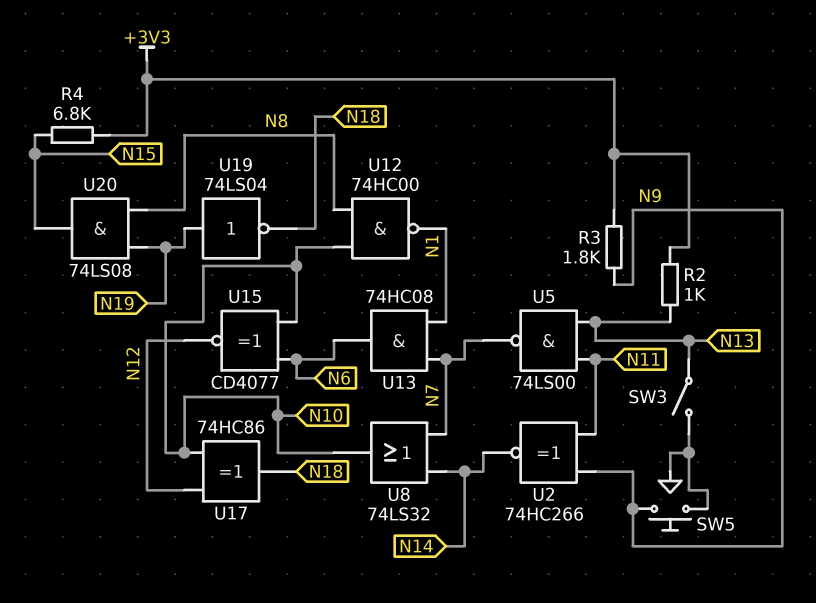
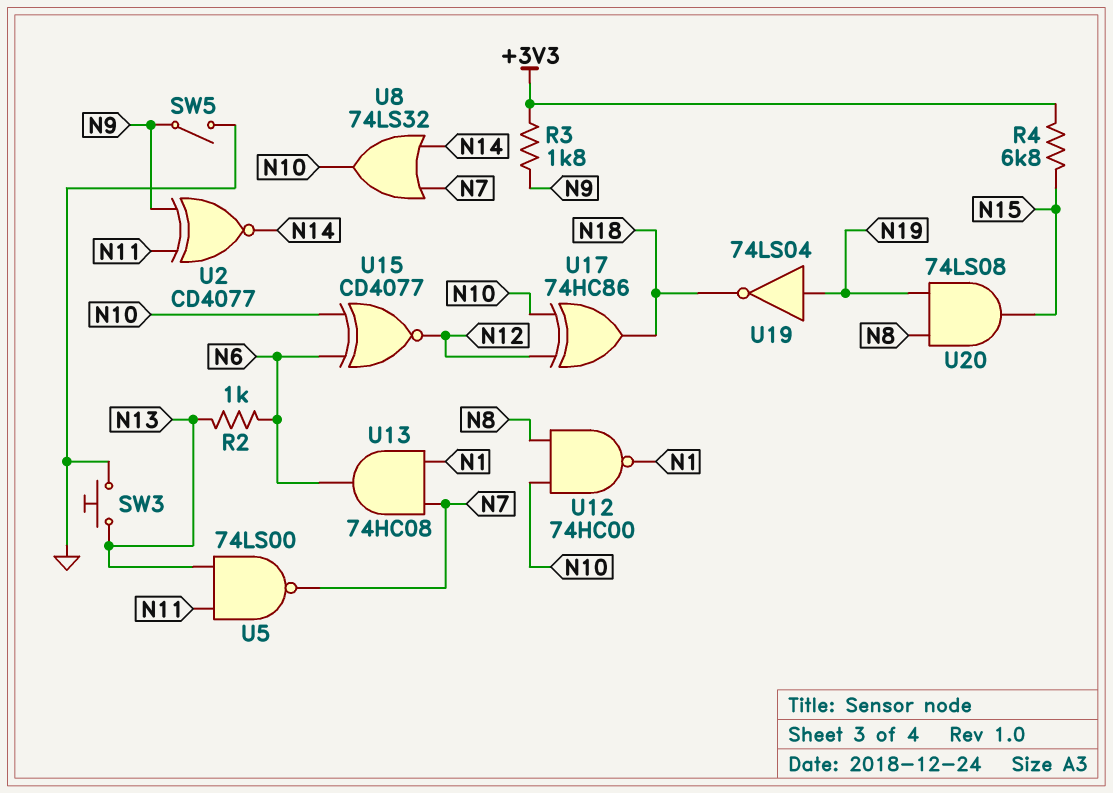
R2: 1k (+3V3, N13) -> 1k (N6, N13)
SW3: switch (GND, N13) -> button (GND, N13)
SW5: button (GND, N9) -> switch (GND, N9)
U2: XNOR 74HC266 (in N9, in N11, out N14) -> XNOR CD4077 (in N9, in N11, out N14)

